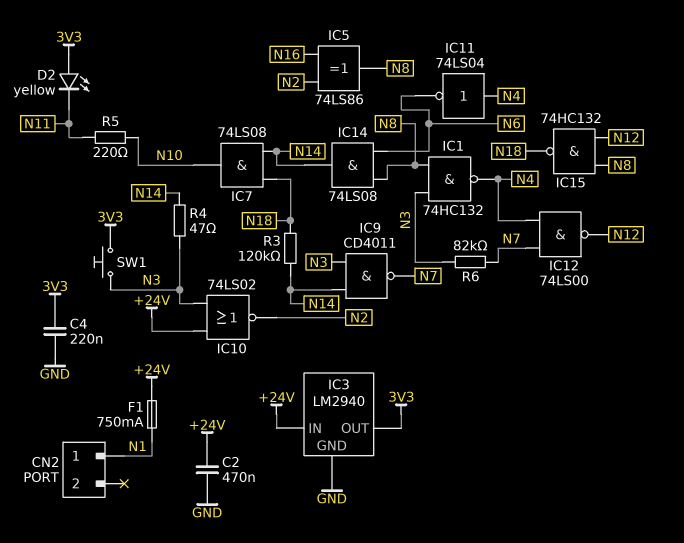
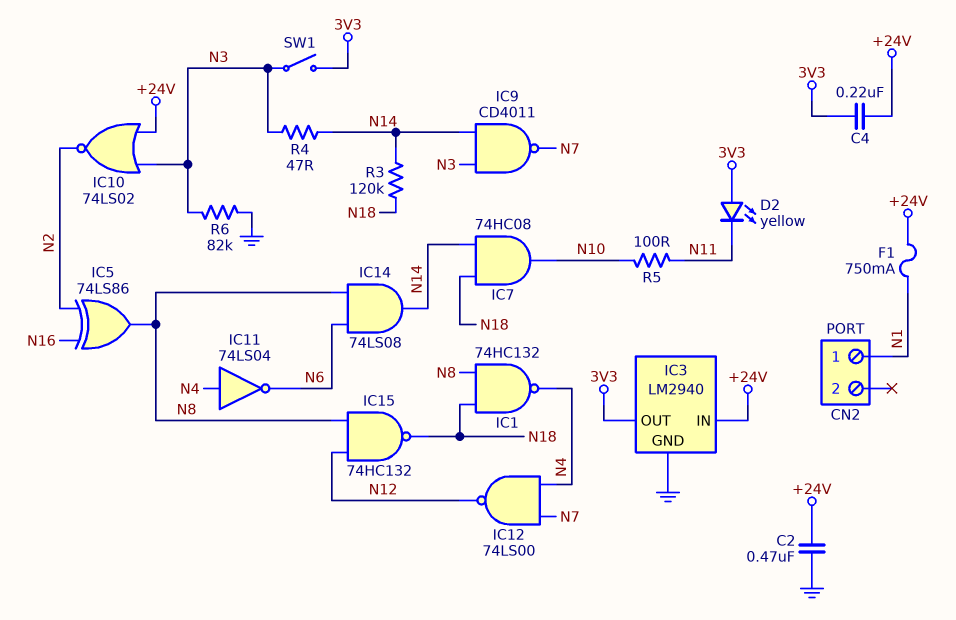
C4: 220nF (3V3, GND) -> 220nF (+24V, 3V3)
IC1: NAND 74HC132 (in N3, in N8, out N4) -> NAND 74HC132 (in N8, in N18, out N4)
IC7: AND 74LS08 (in N14, in N18, out N10) -> AND 74HC08 (in N14, in N18, out N10)
R5: 220 (N10, N11) -> 100 (N10, N11)
R6: 82k (N3, N7) -> 82k (GND, N3)
SW1: button (3V3, N3) -> switch (3V3, N3)

